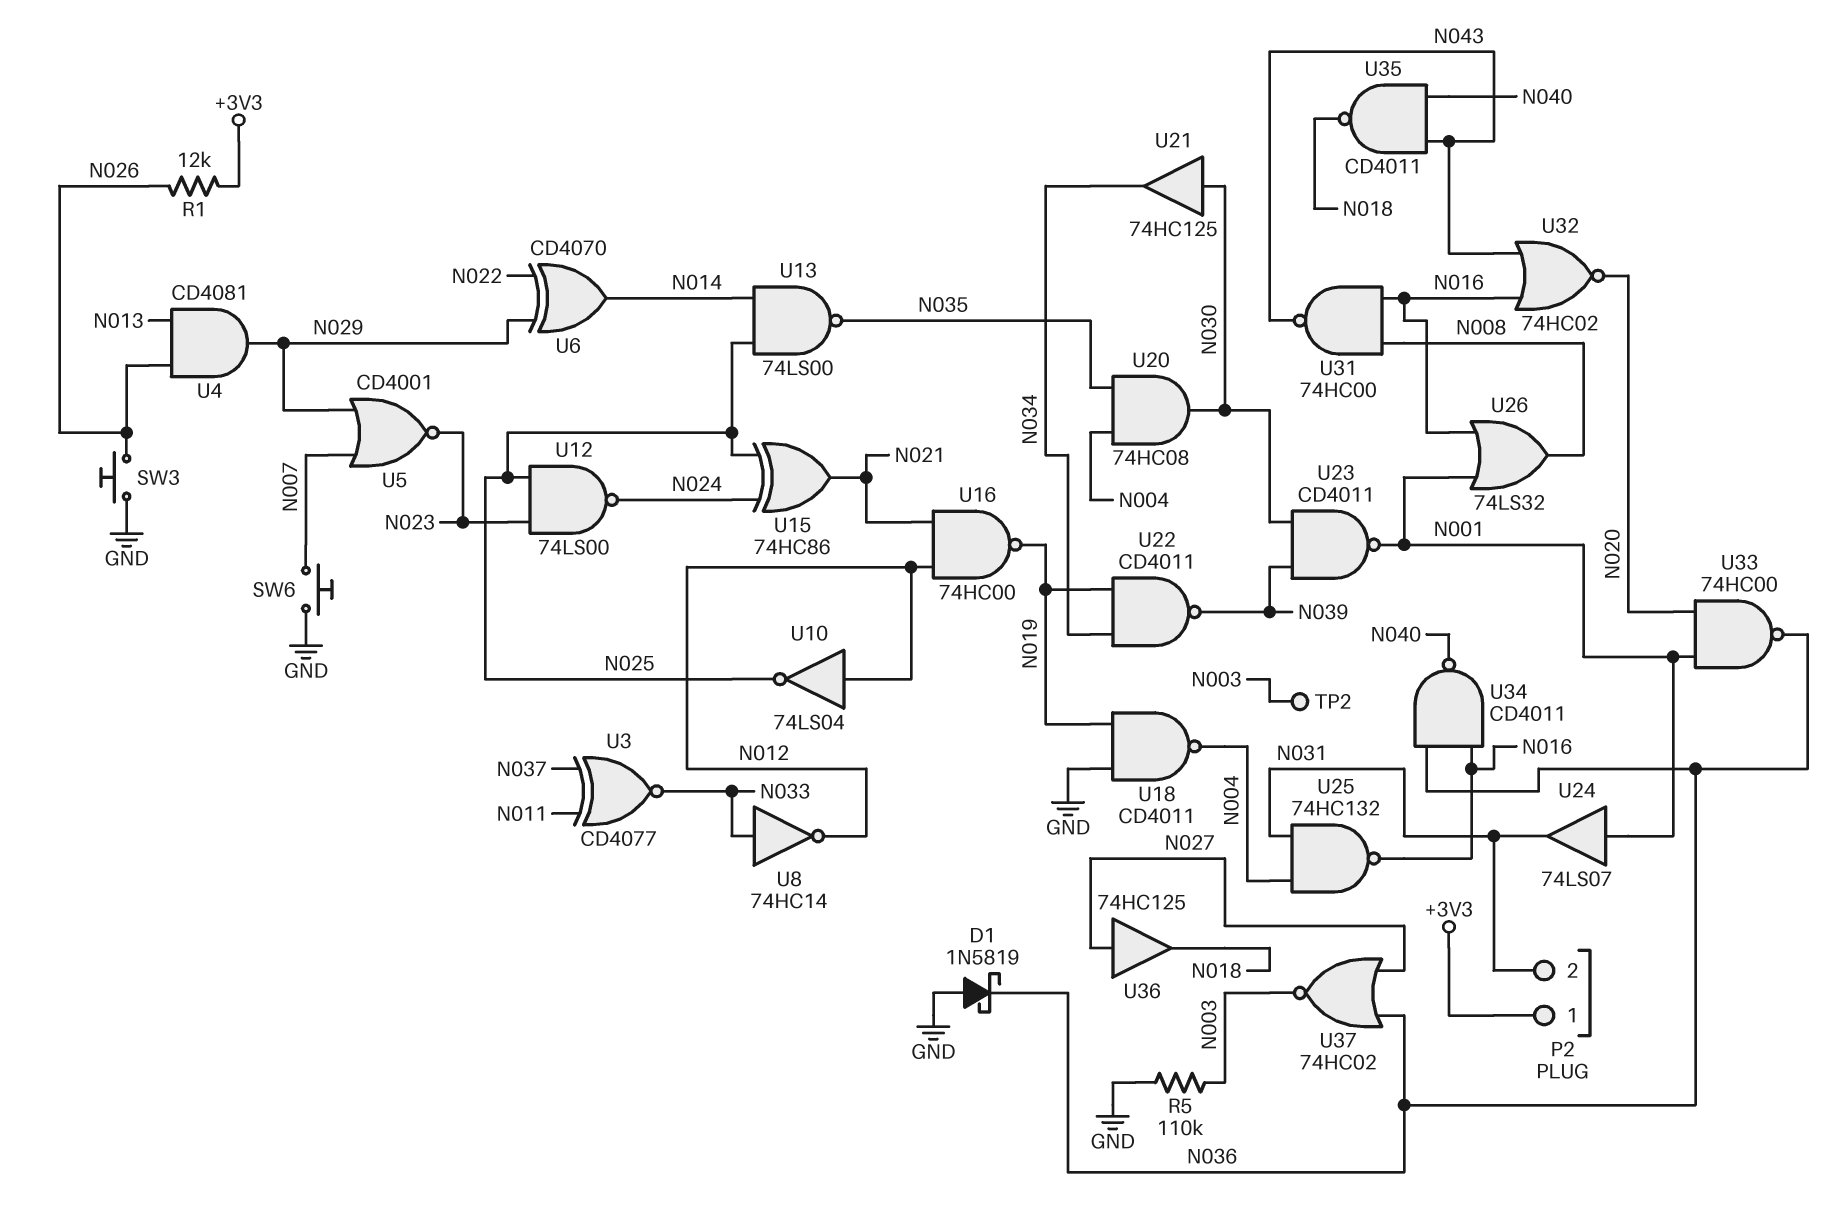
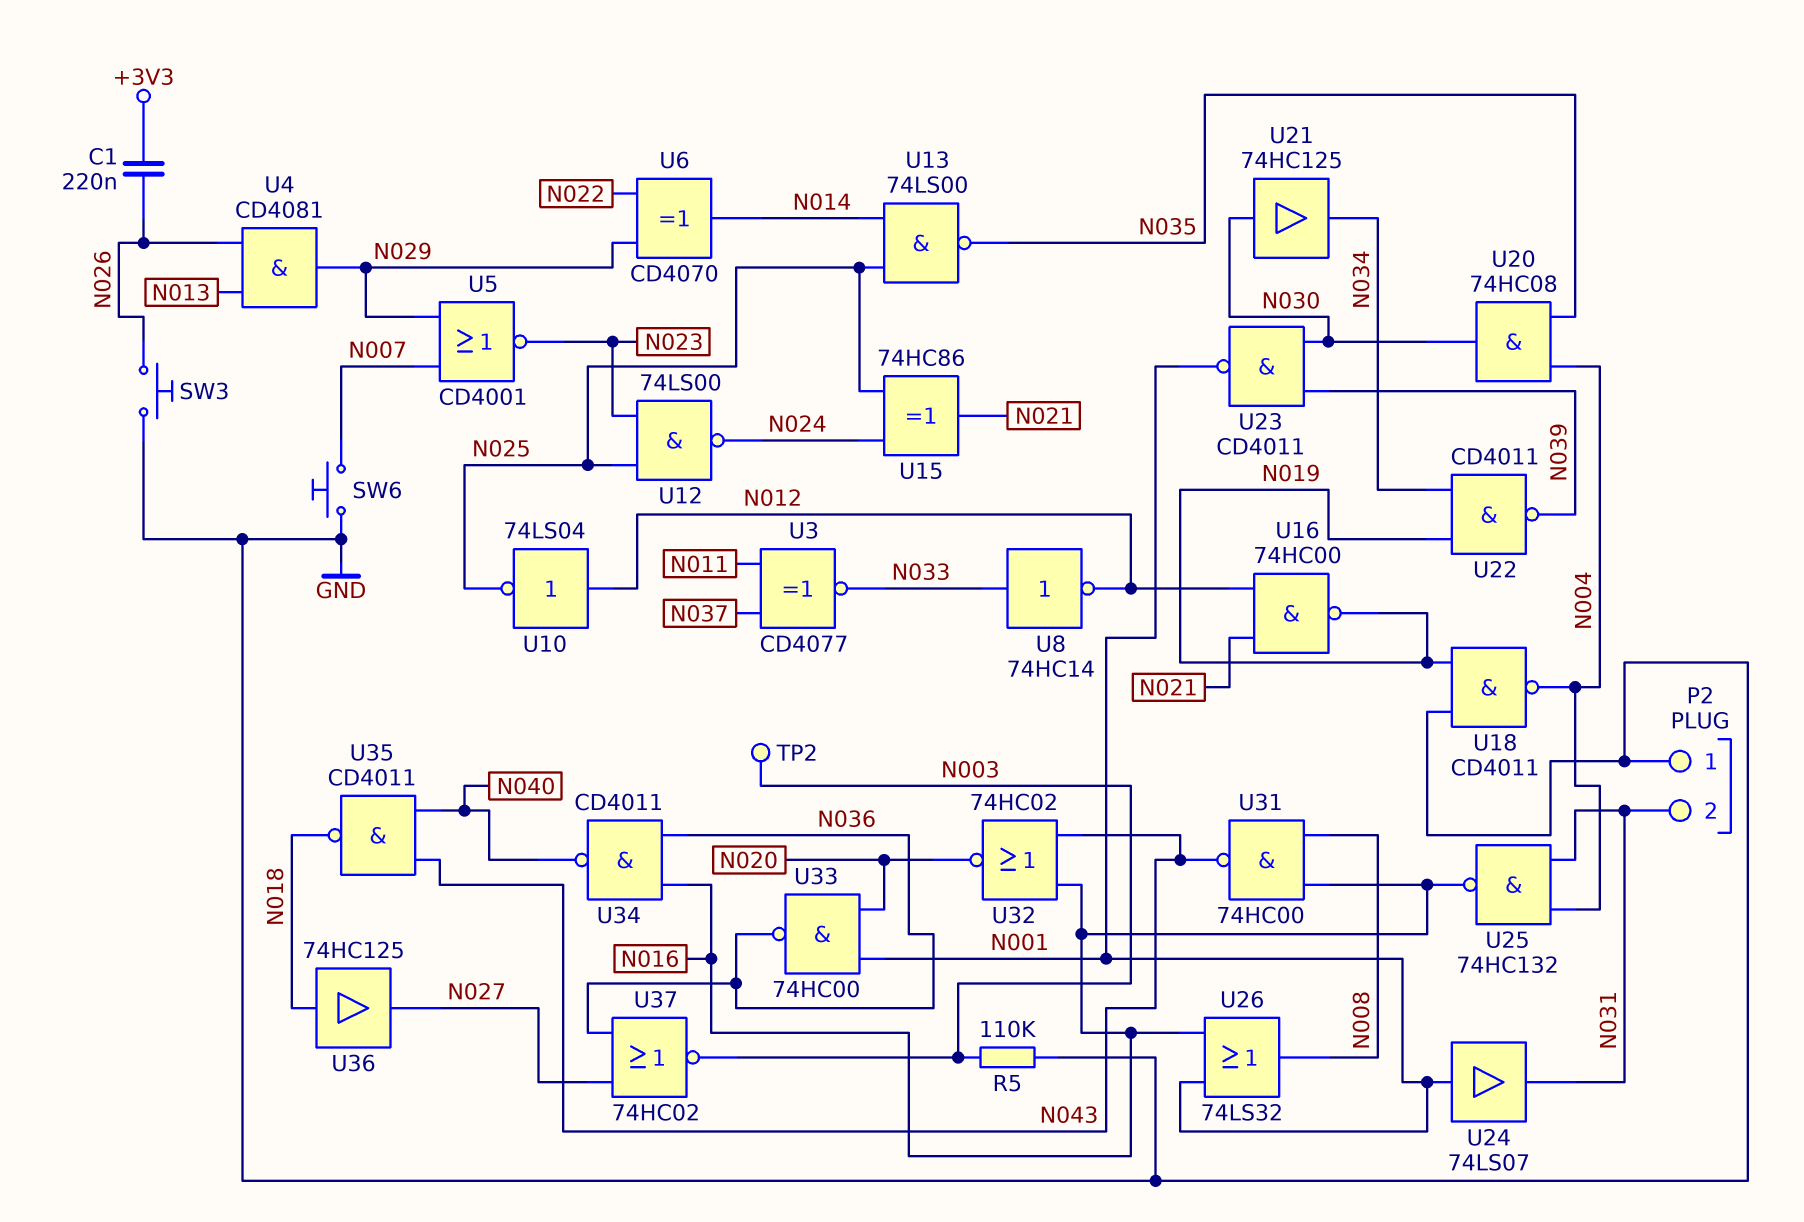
C1: none -> 220nF (+3V3, N026)
D1: schottky 1N5819 (A GND, K N036) -> none
P2 pin 1: +3V3 -> GND
R1: 12k (+3V3, N026) -> none
U36: buffer 74HC125 (in N027, out N018) -> buffer 74HC125 (in N018, out N027)

